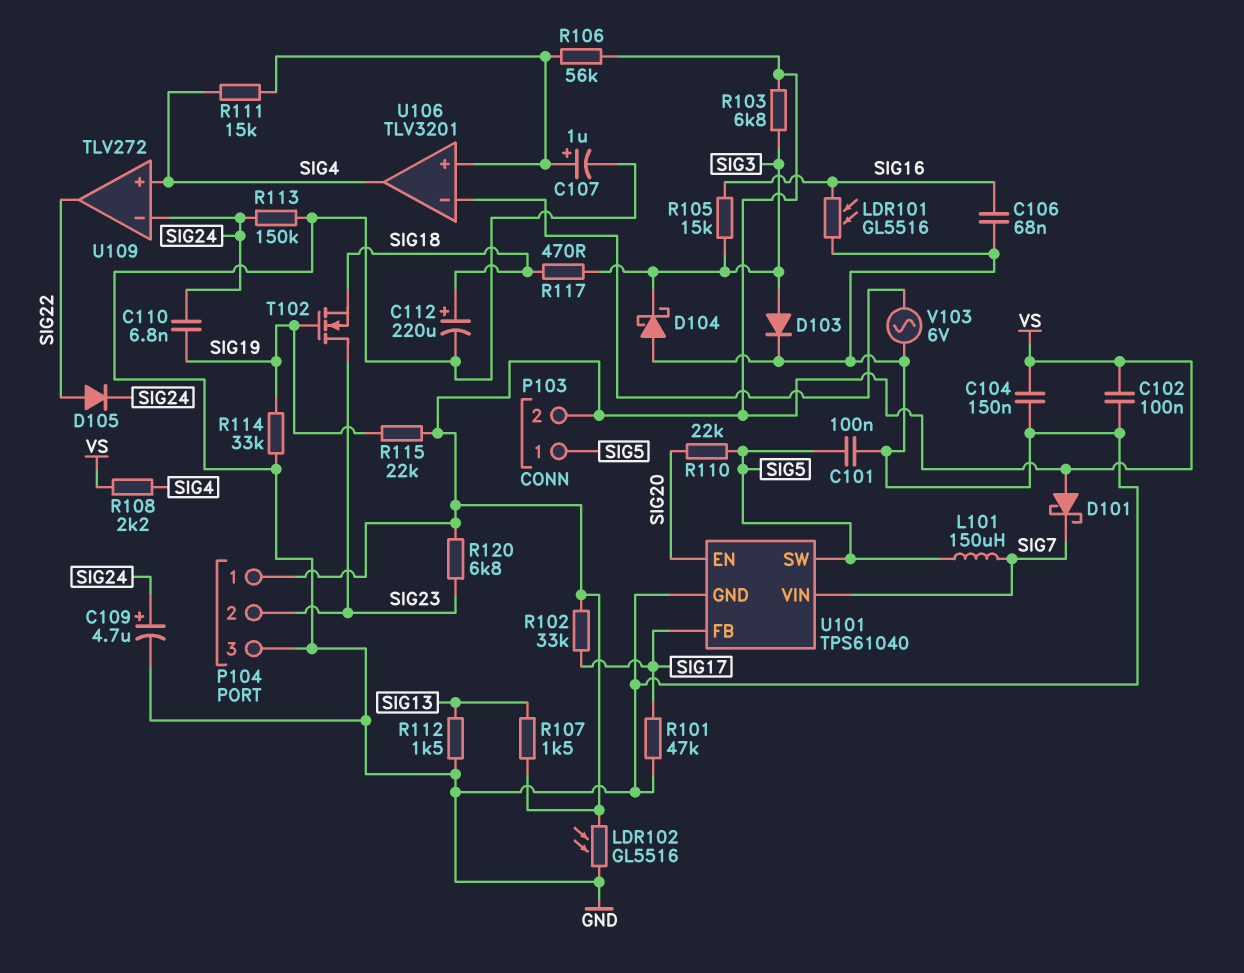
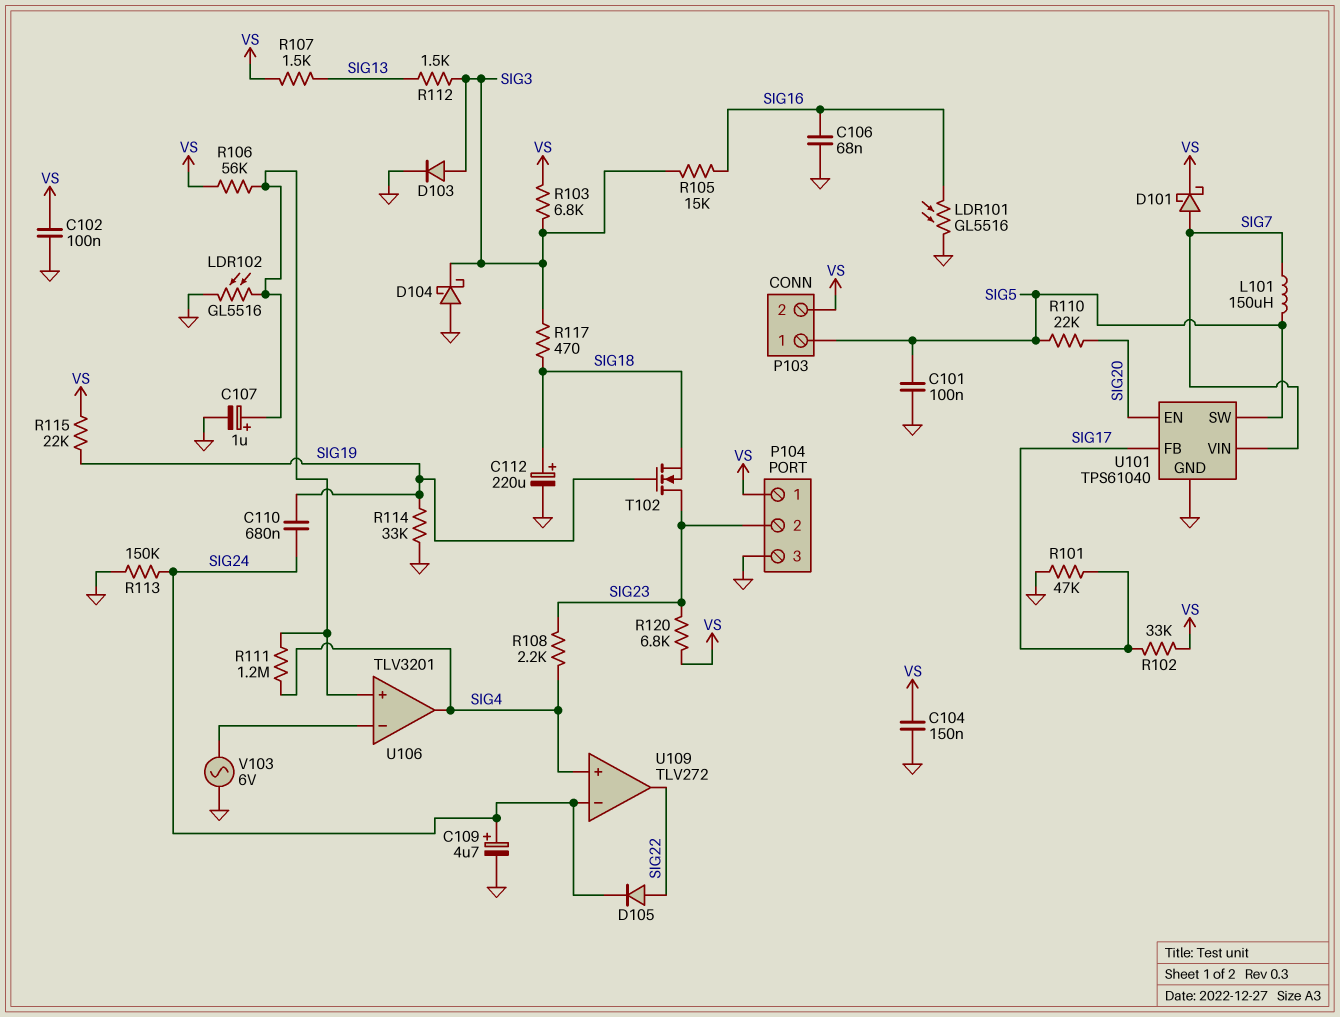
C110: 6.8nF (SIG19, SIG24) -> 680nF (SIG19, SIG24)
D101: schottky (A VS, K SIG7) -> schottky (A SIG7, K VS)
LDR102: GL5516 (GND, VS) -> GL5516 (GND, U106/in+)
R108: 2.2k (SIG4, VS) -> 2.2k (SIG4, SIG23)
R111: 15k (SIG4, U106/in+) -> 1.2M (SIG4, U106/in+)
R112: 1.5k (GND, SIG13) -> 1.5k (SIG3, SIG13)

